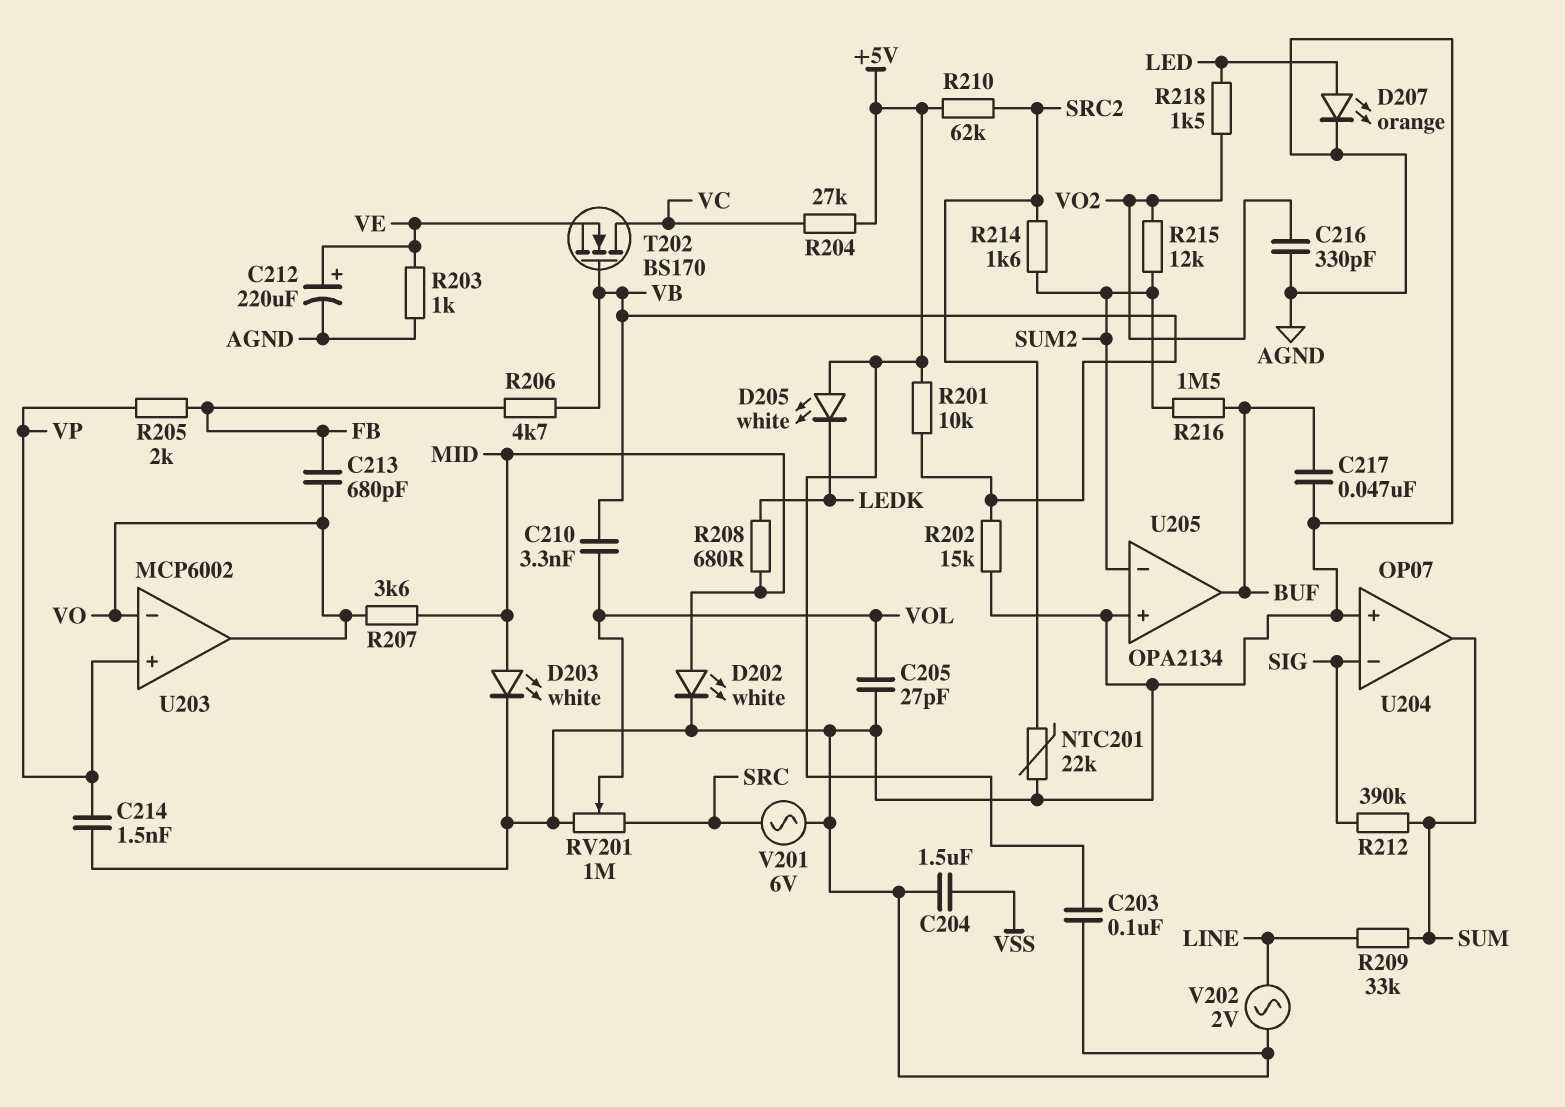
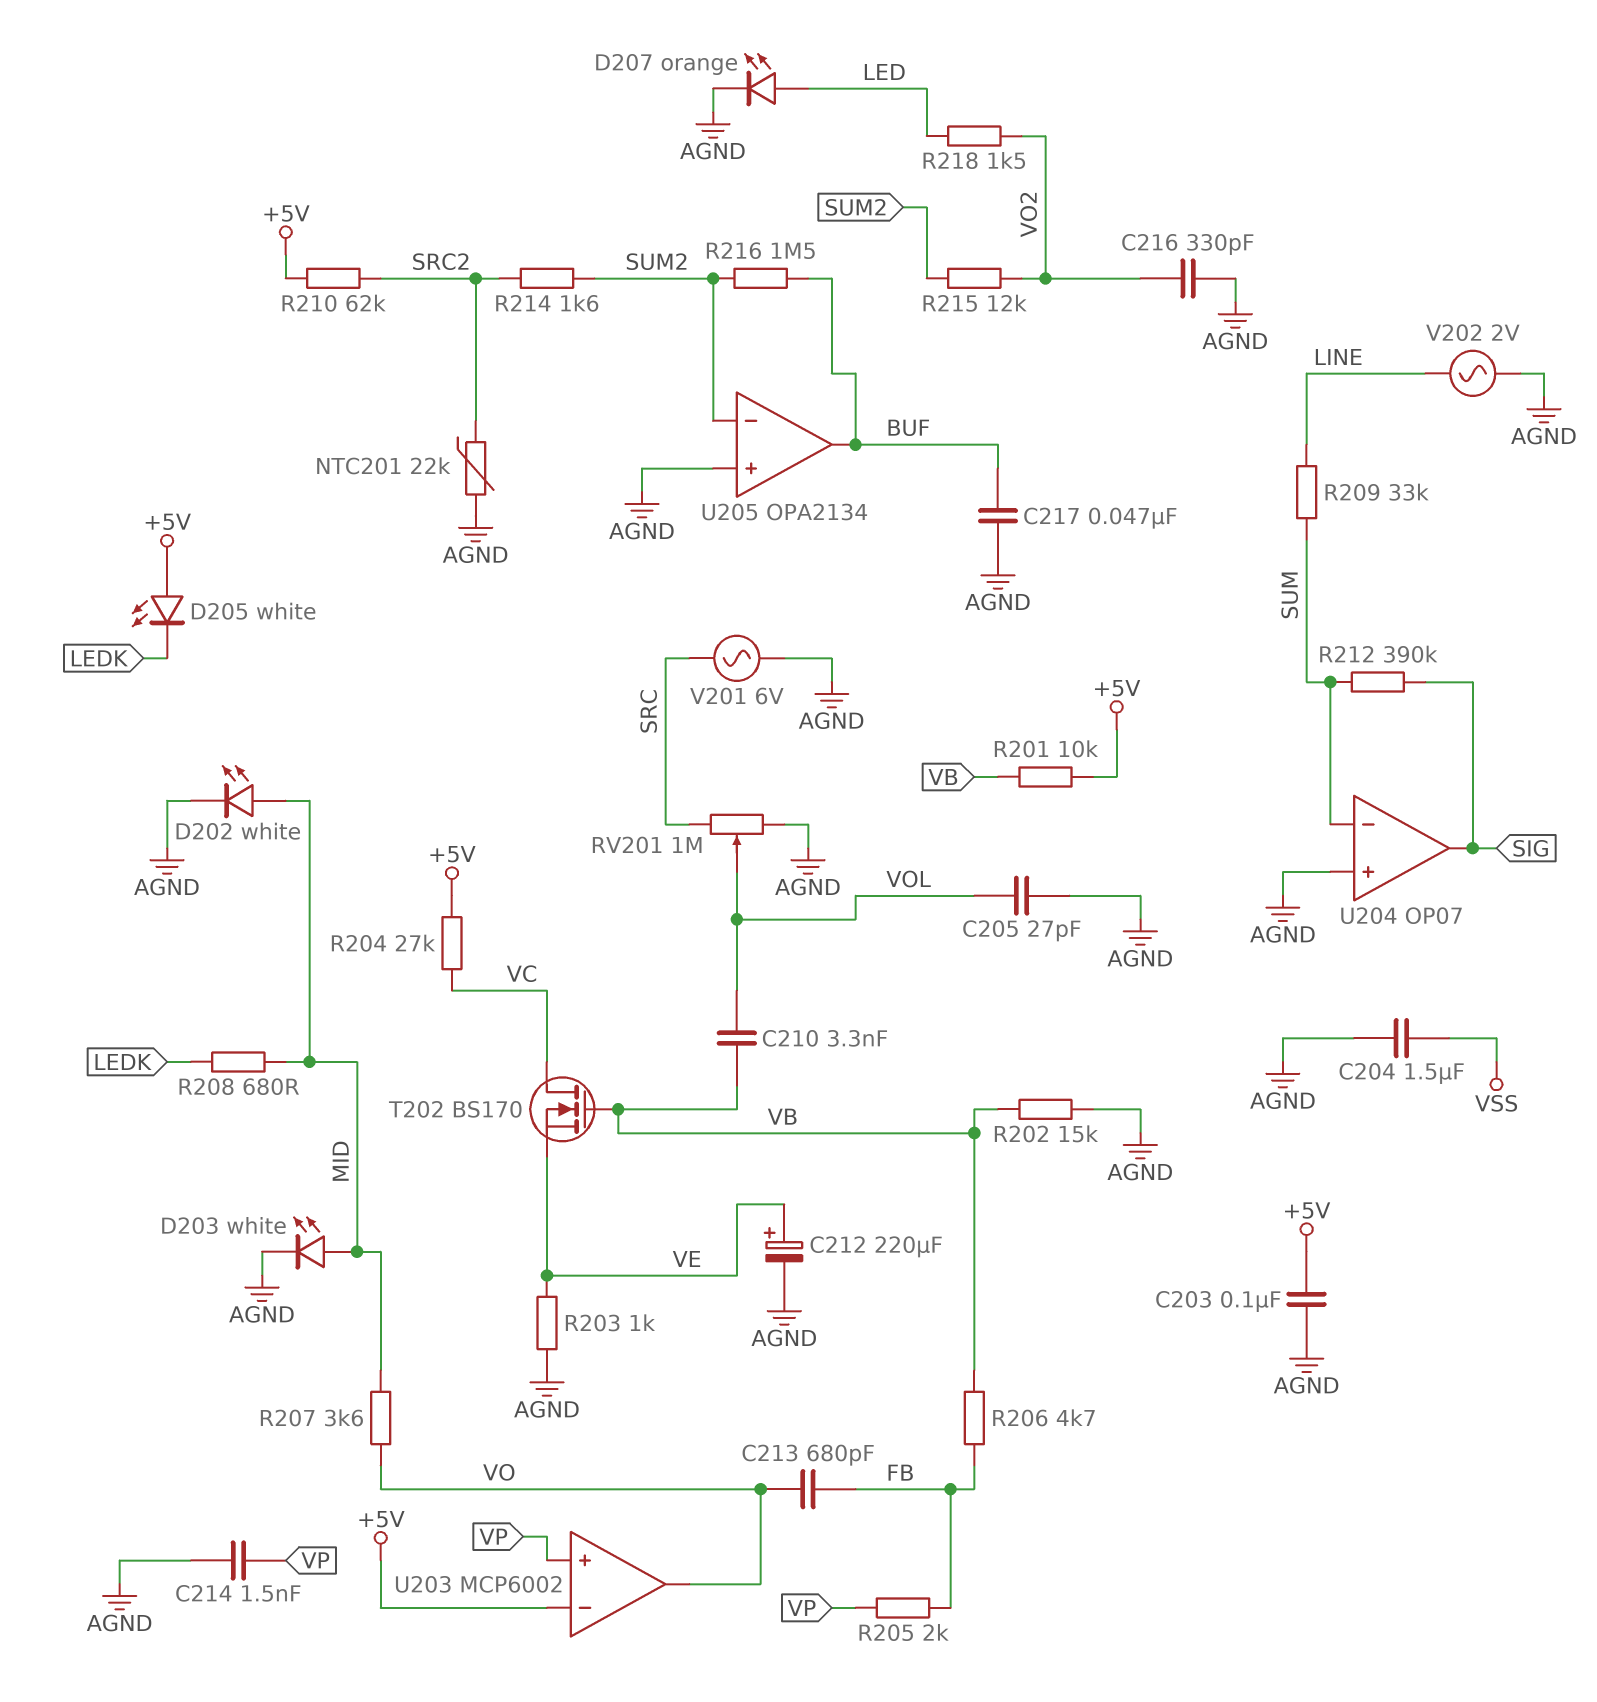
U203 pin in-: VO -> +5V
U204 pin in-: SIG -> SUM
U204 pin out: SUM -> SIG

